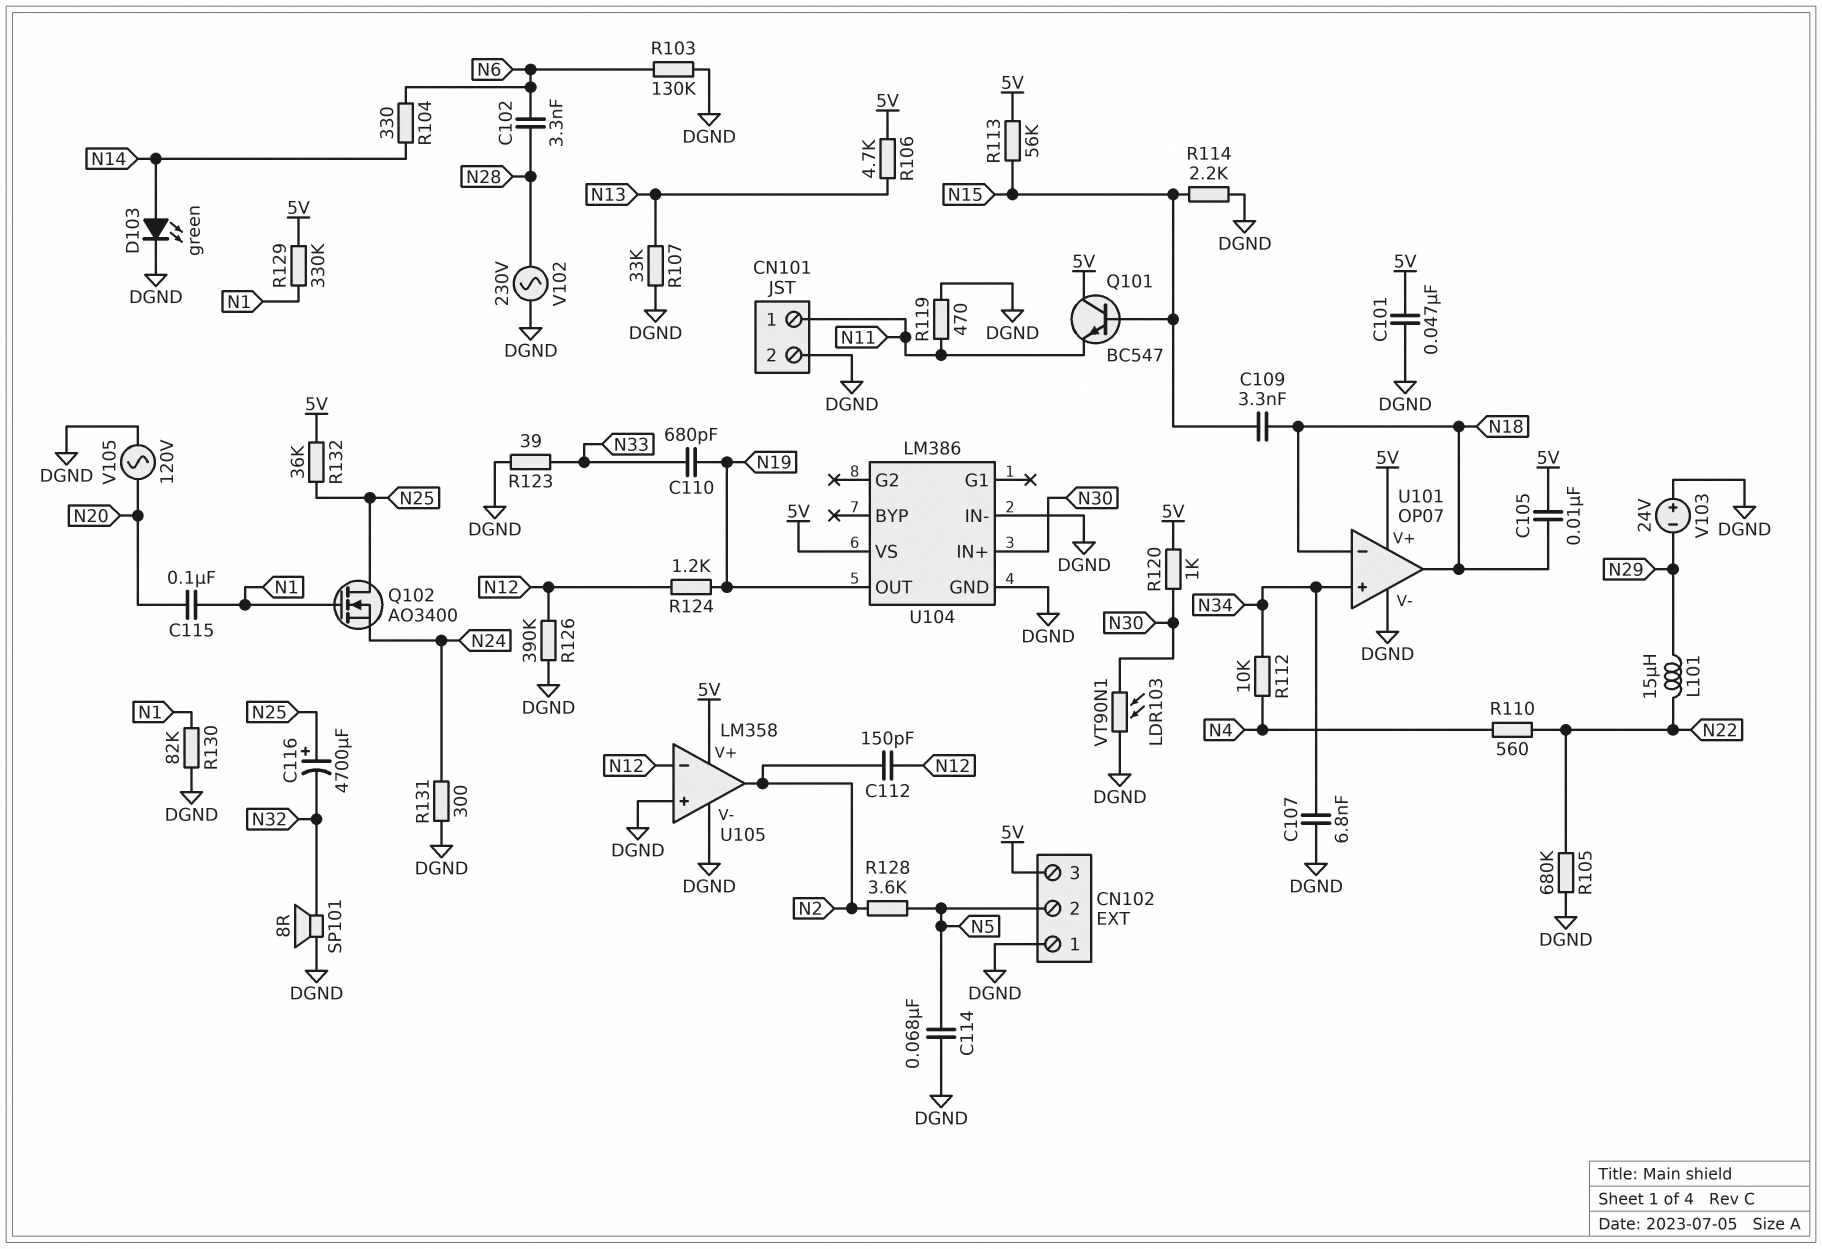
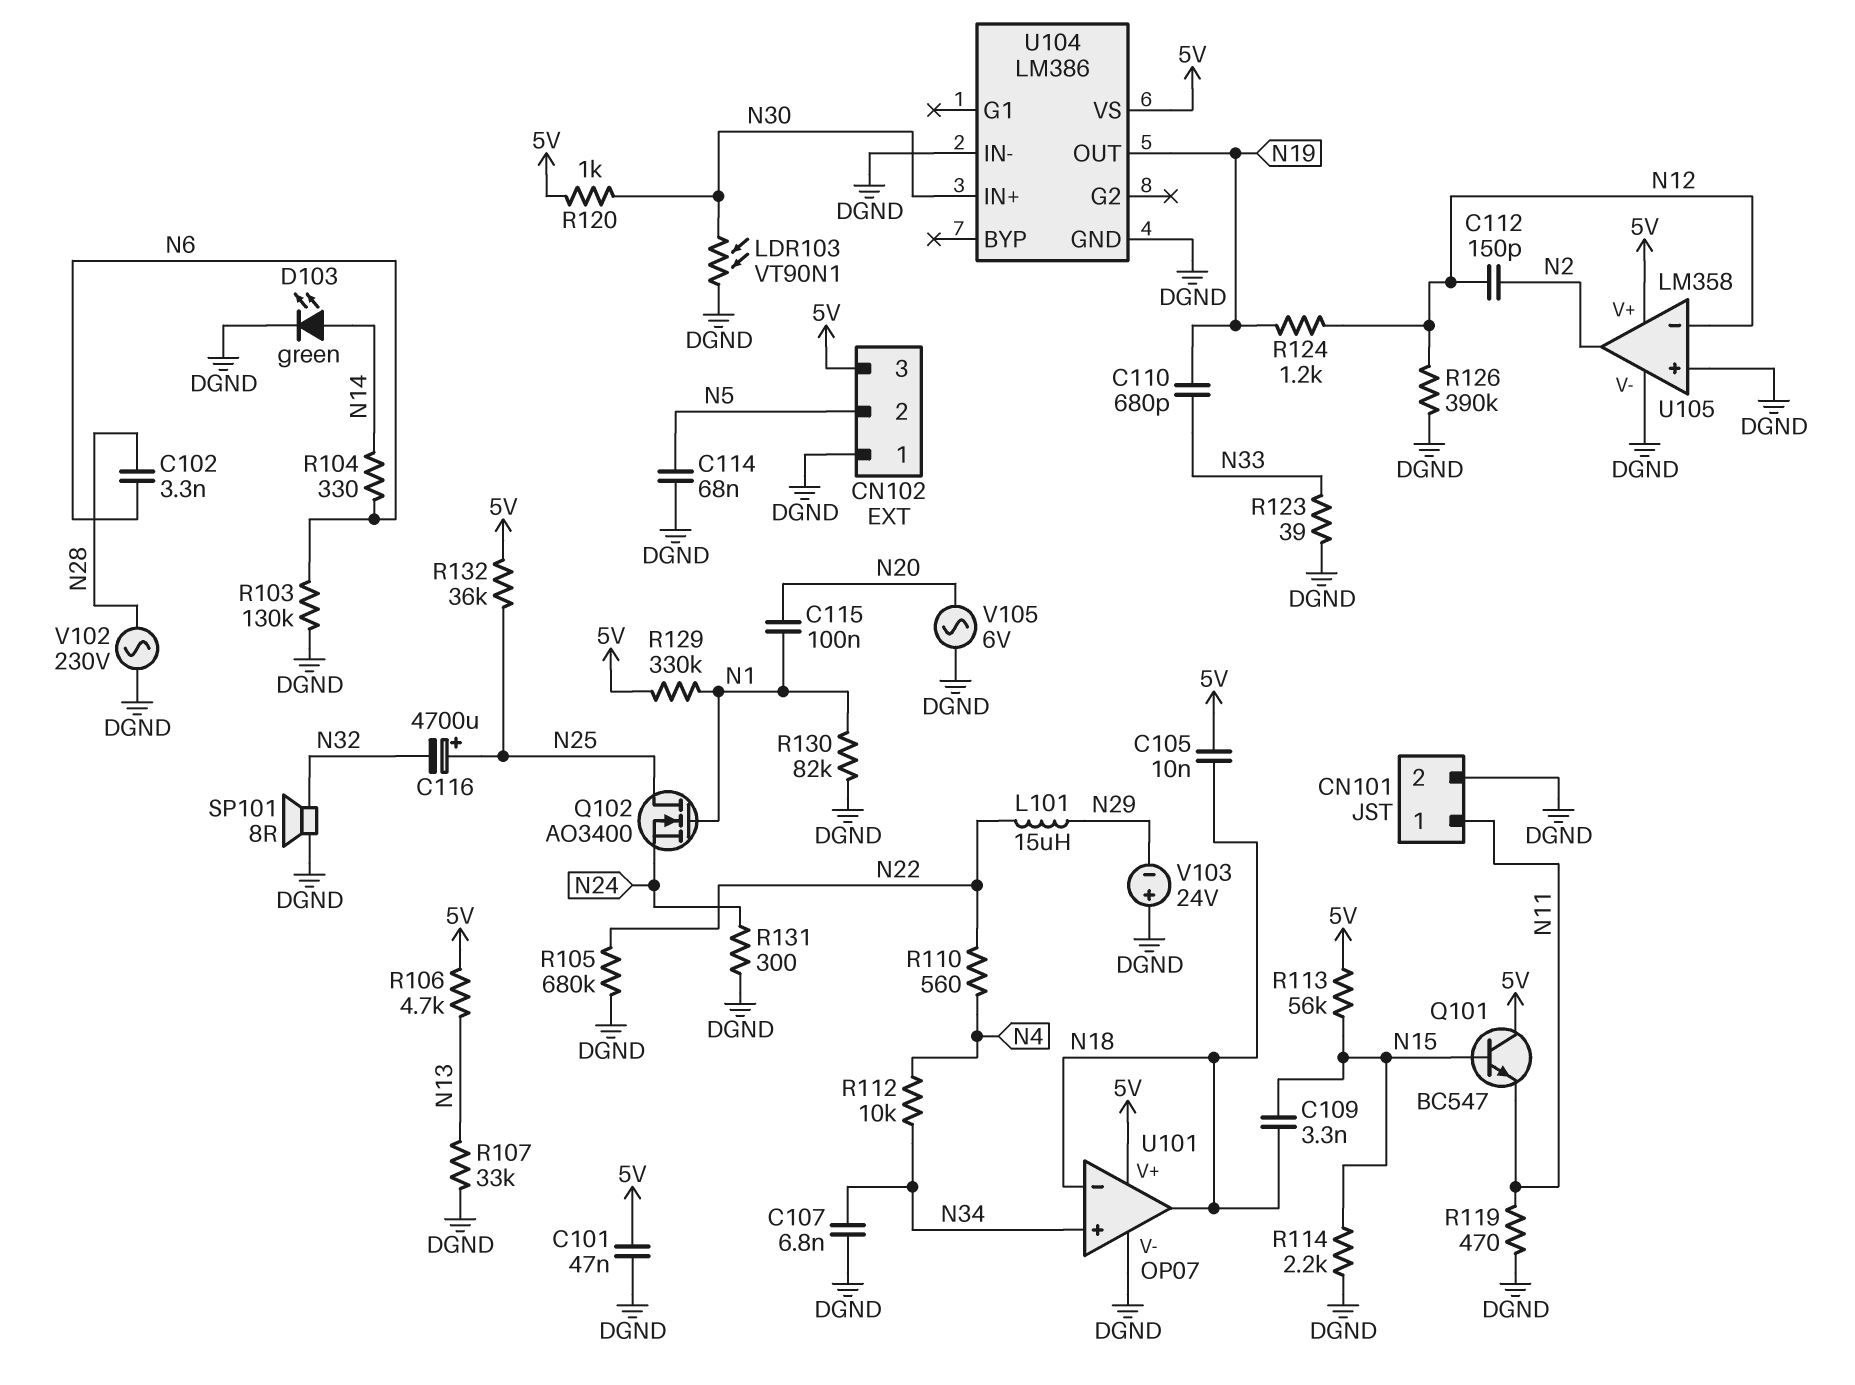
R128: 3.6k (N2, N5) -> none
V105: AC 120V (DGND, N20) -> AC 6V (DGND, N20)

